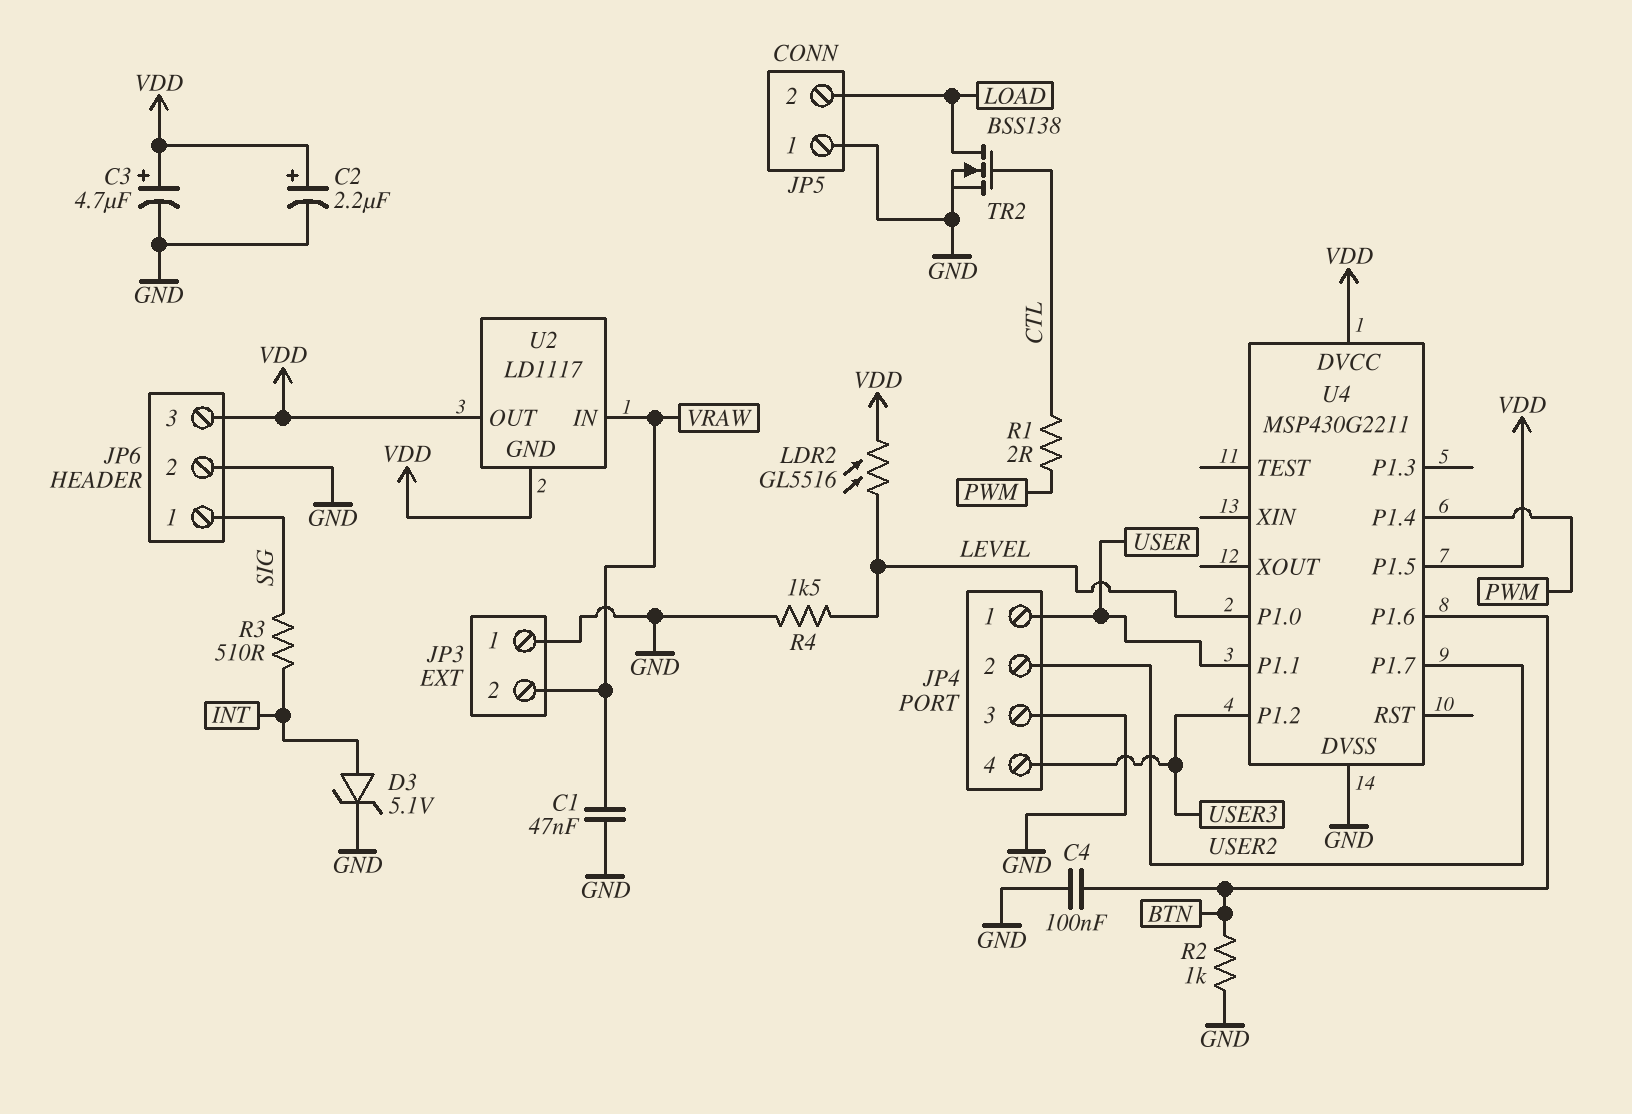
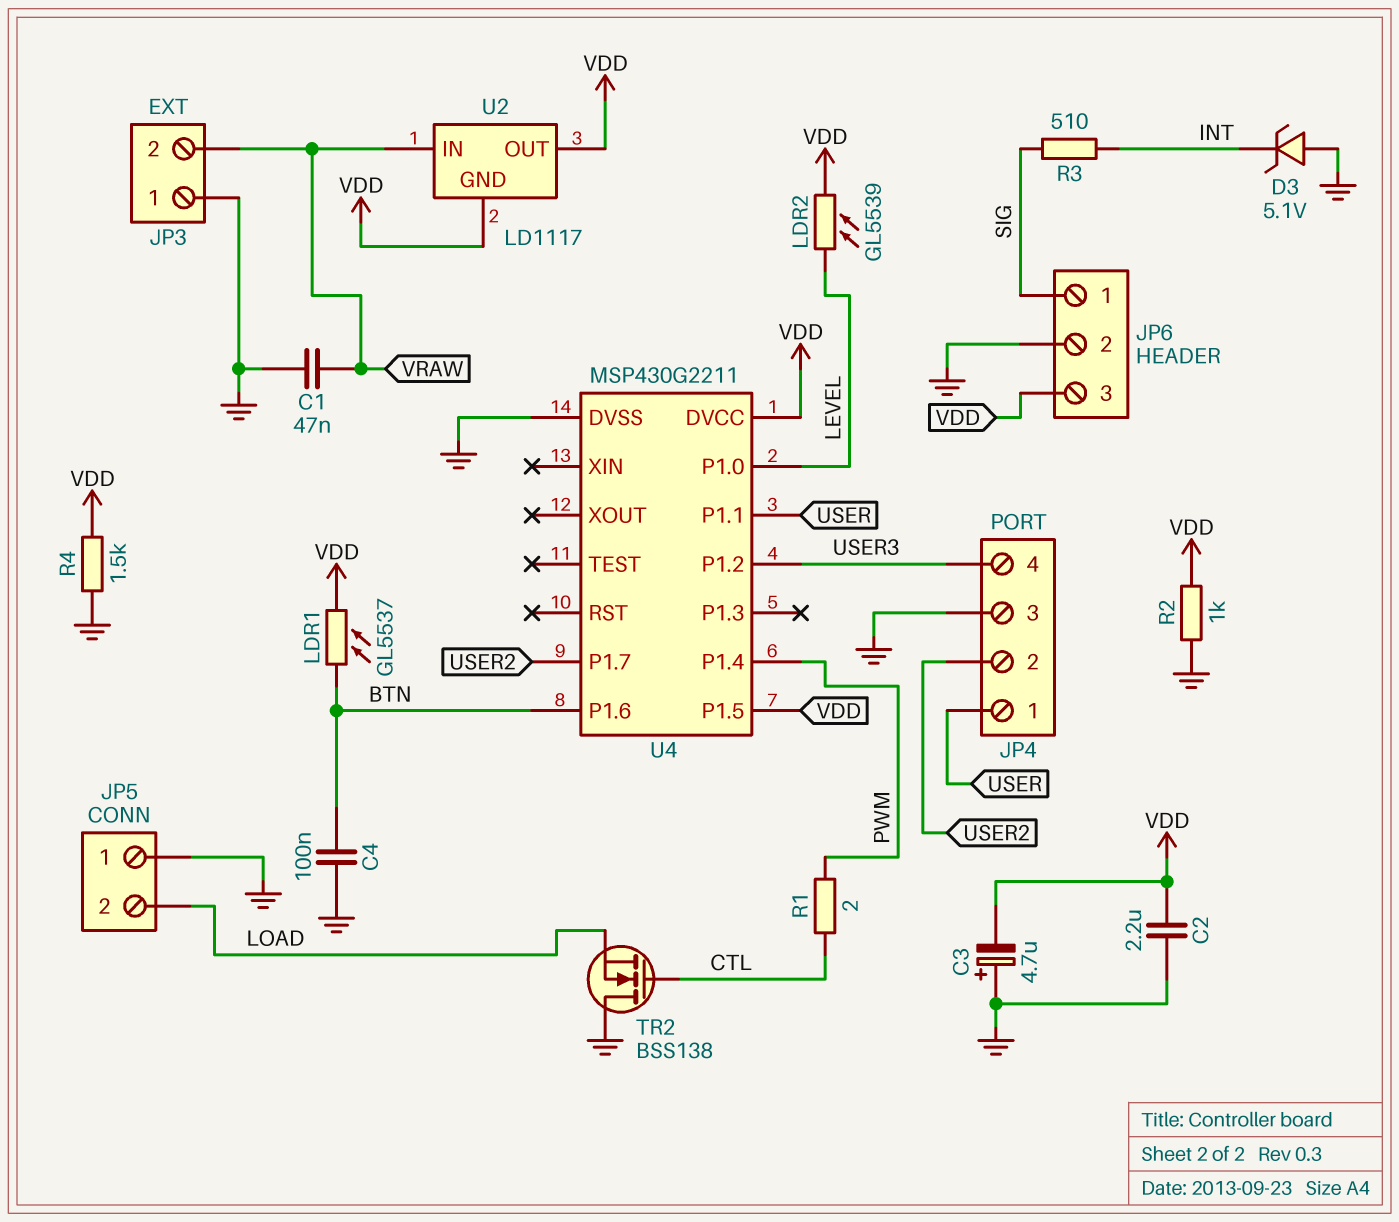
C2: 2.2uF (plus VDD, minus GND) -> 2.2uF (GND, VDD)
C3: 4.7uF (plus VDD, minus GND) -> 4.7uF (plus GND, minus VDD)
D3: zener 5.1V (A INT, K GND) -> zener 5.1V (A GND, K INT)
LDR1: none -> GL5537 (BTN, VDD)
LDR2: GL5516 (LEVEL, VDD) -> GL5539 (LEVEL, VDD)
R2: 1k (BTN, GND) -> 1k (GND, VDD)
R4: 1.5k (GND, LEVEL) -> 1.5k (GND, VDD)
TR2: NMOS BSS138 (G CTL, D LOAD, S GND) -> NMOS BSS138 (G CTL, D GND, S LOAD)

